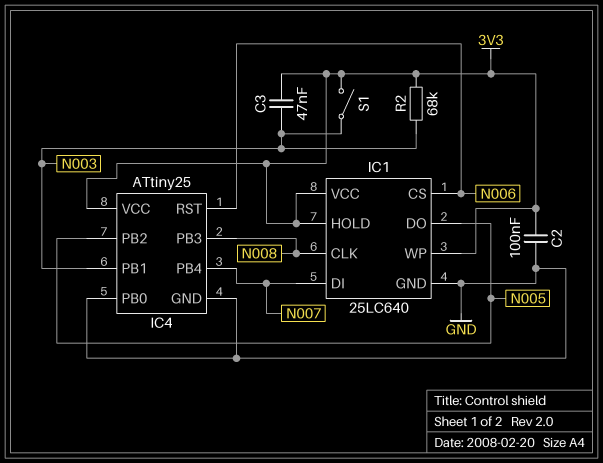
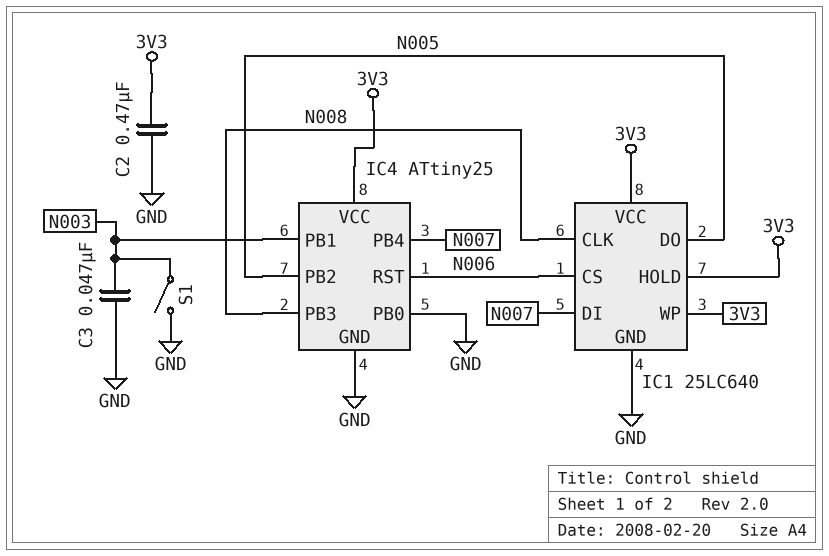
C2: 100nF (3V3, GND) -> 470nF (3V3, GND)
C3: 47nF (3V3, N003) -> 47nF (GND, N003)
R2: 68k (3V3, N003) -> none
S1: switch (3V3, N003) -> switch (GND, N003)

